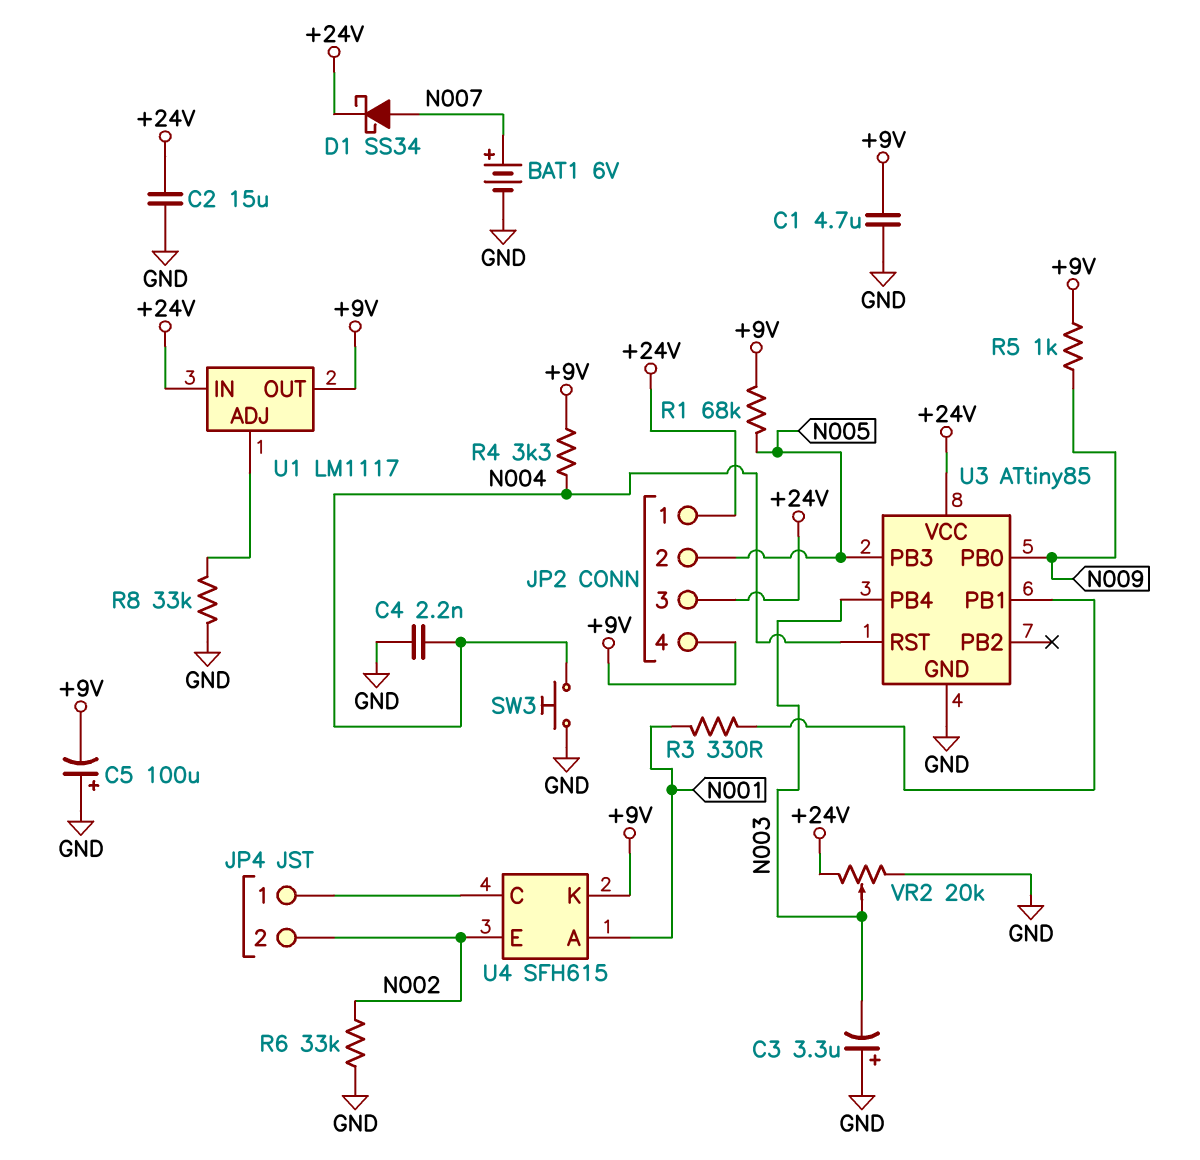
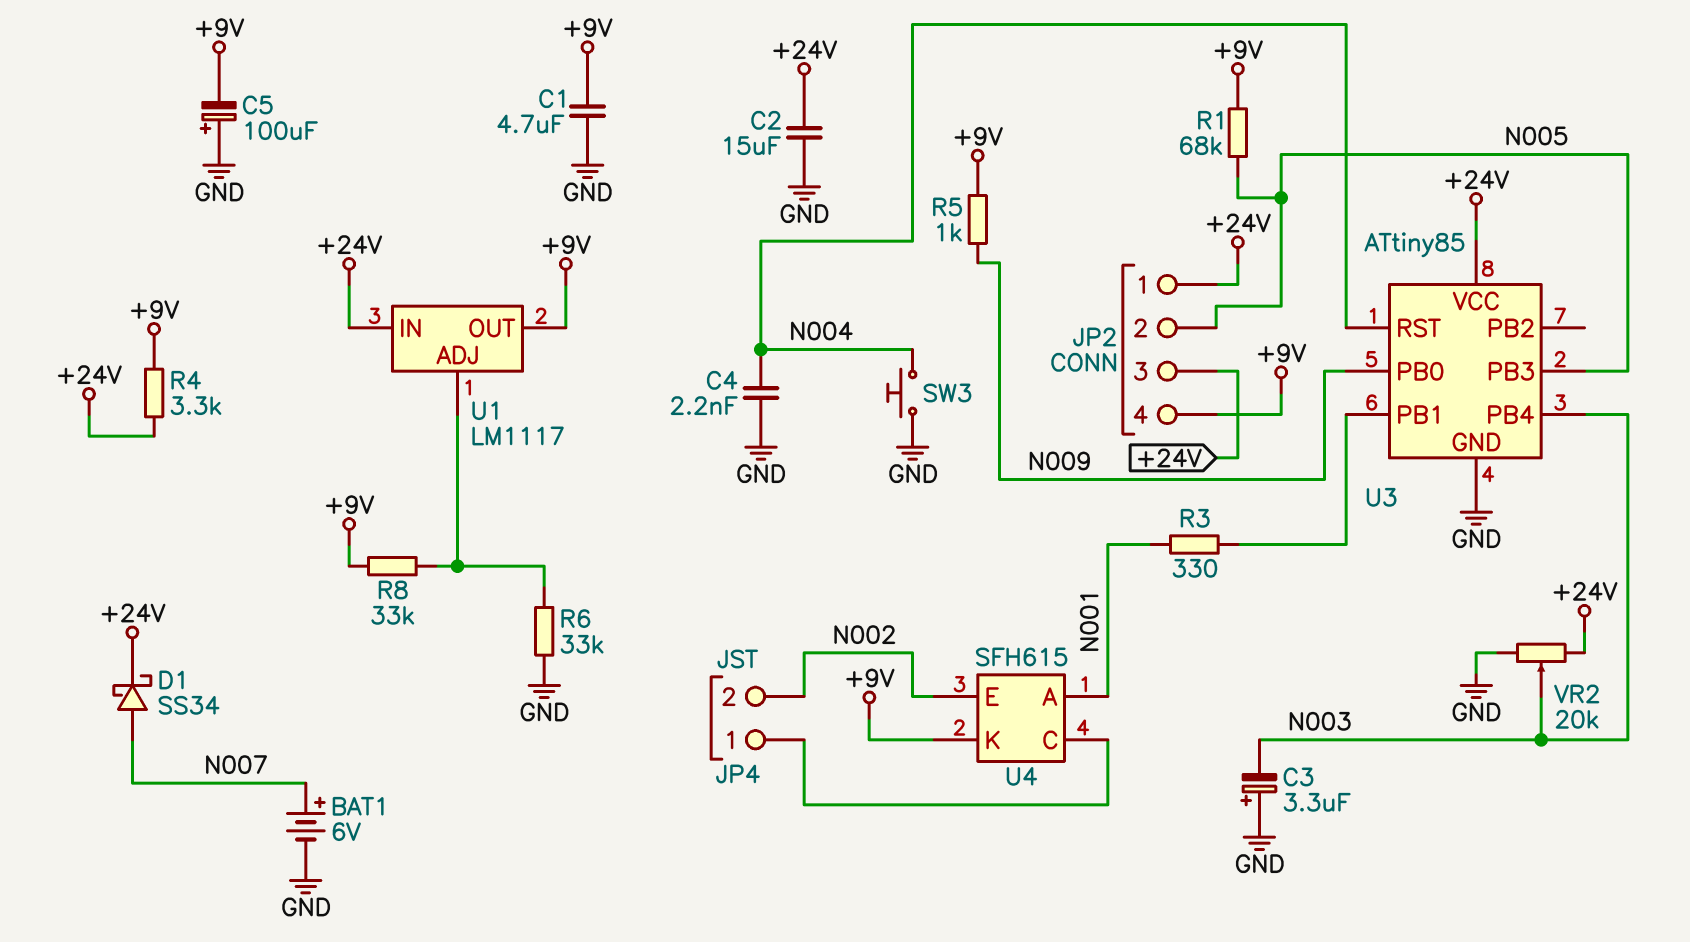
R4: 3.3k (+9V, N004) -> 3.3k (+9V, +24V)
R6: 33k (GND, N002) -> 33k (GND, U1/ADJ)
R8: 33k (GND, U1/ADJ) -> 33k (+9V, U1/ADJ)

